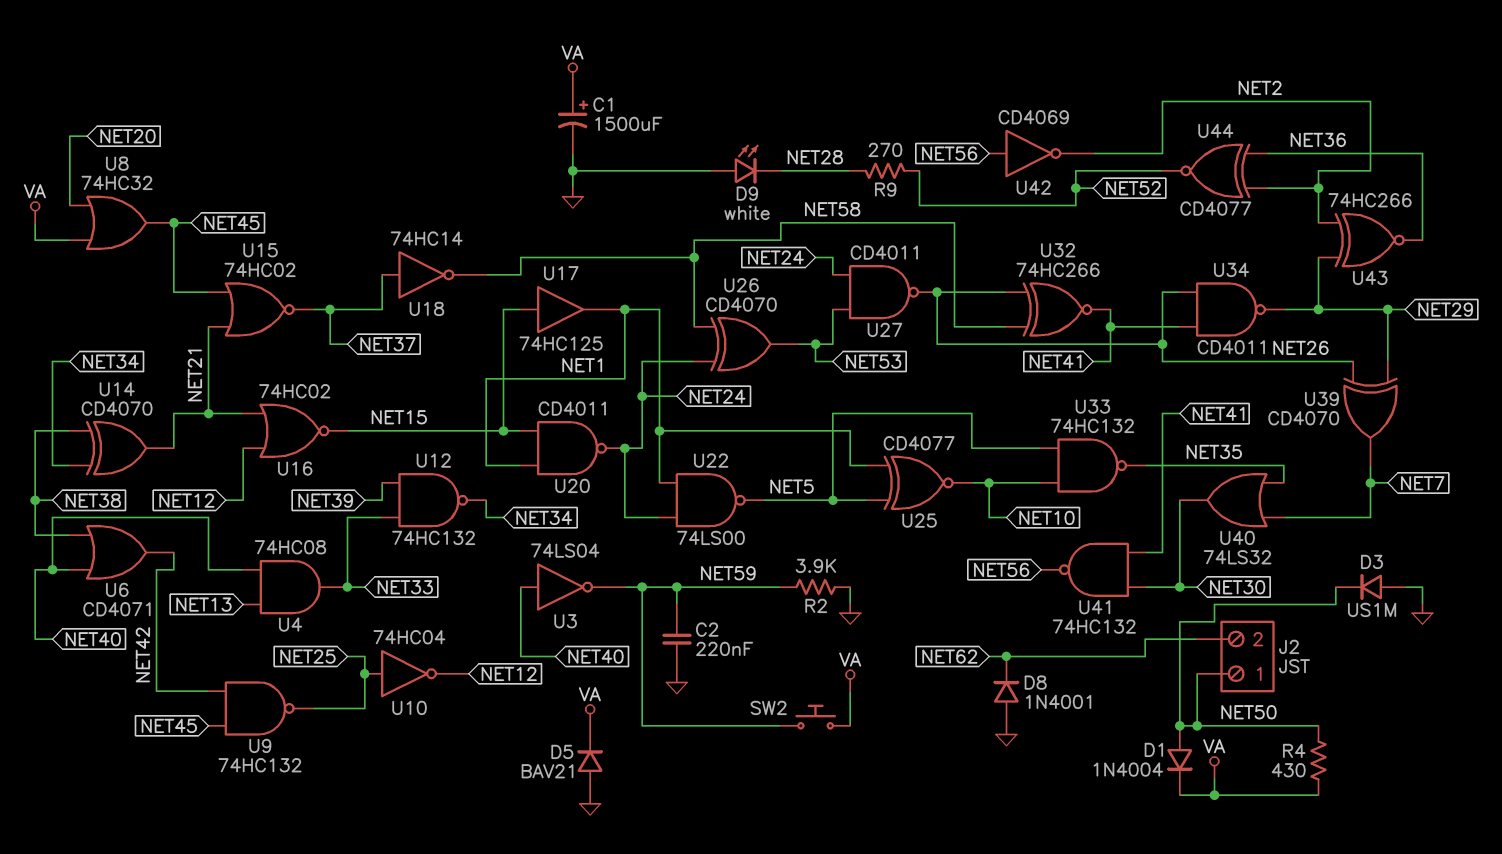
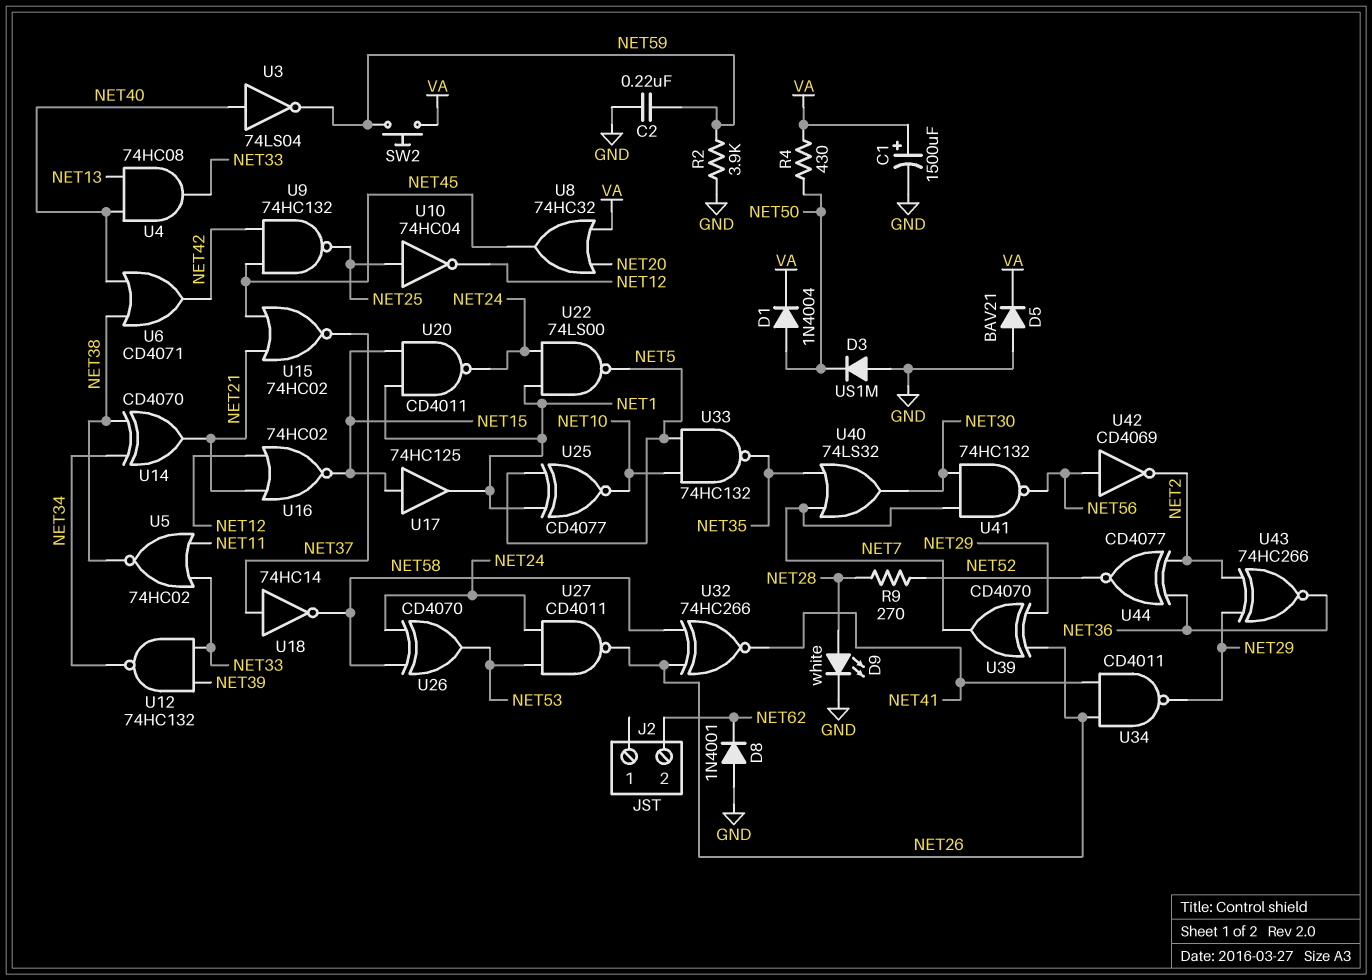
D9: LED white (A GND, K NET28) -> LED white (A NET28, K GND)
J2 pin 1: NET50 -> none
U5: none -> NOR 74HC02 (in NET11, in NET33, out NET38)
U41: NAND 74HC132 (in NET30, in NET41, out NET56) -> NAND 74HC132 (in NET7, in NET30, out NET56)

